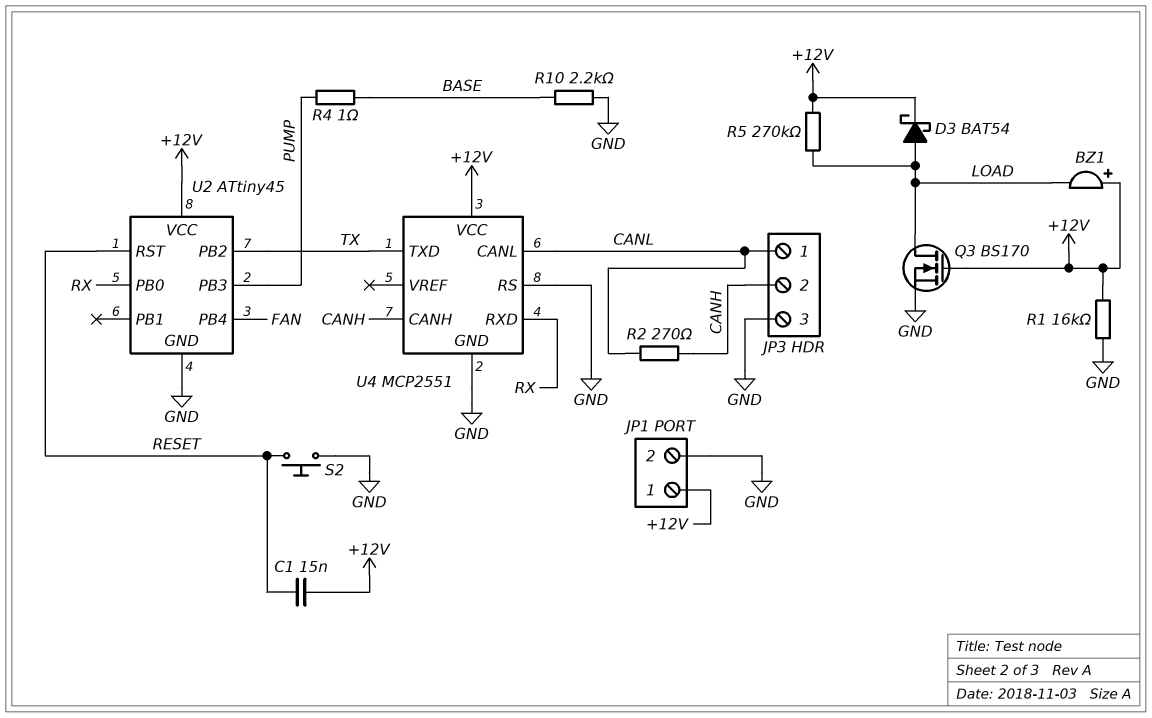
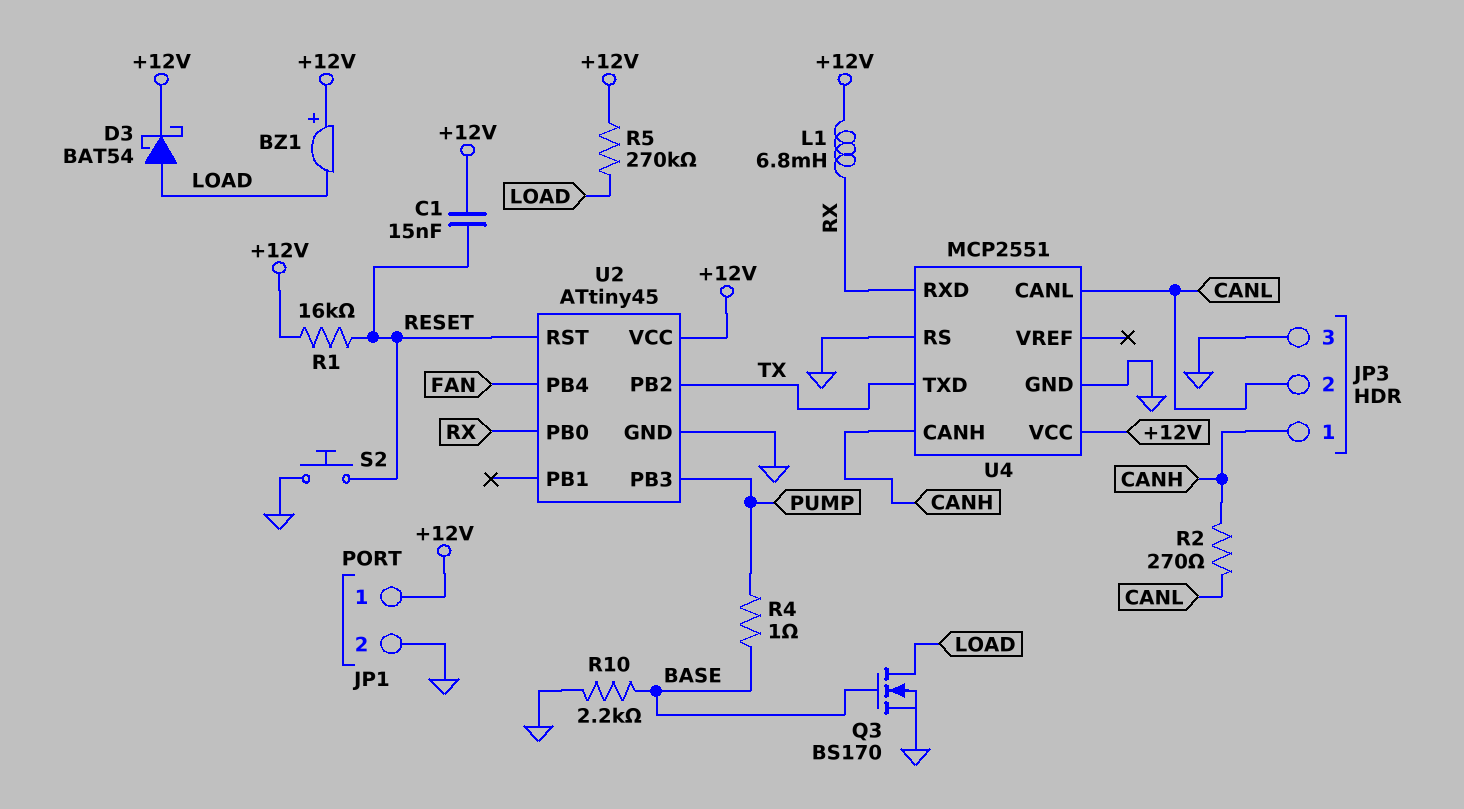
JP3 pin 1: CANL -> CANH
JP3 pin 2: CANH -> CANL
L1: none -> 6.8mH (+12V, RX)
Q3: NMOS BS170 (G +12V, D LOAD, S GND) -> NMOS BS170 (G BASE, D LOAD, S GND)
R1: 16k (+12V, GND) -> 16k (+12V, RESET)

